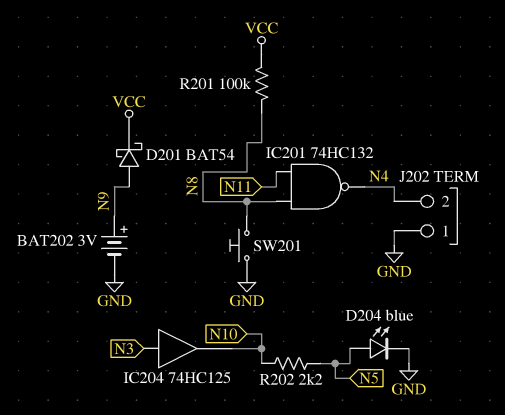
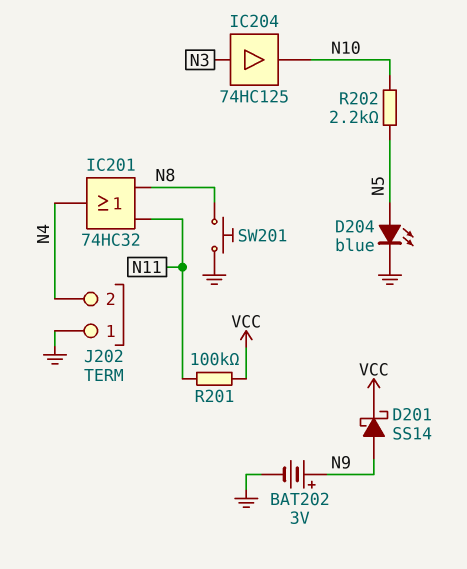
D201: schottky BAT54 (A N9, K VCC) -> schottky SS14 (A N9, K VCC)
IC201: NAND 74HC132 (in N8, in N11, out N4) -> OR 74HC32 (in N8, in N11, out N4)
R201: 100k (N8, VCC) -> 100k (N11, VCC)

